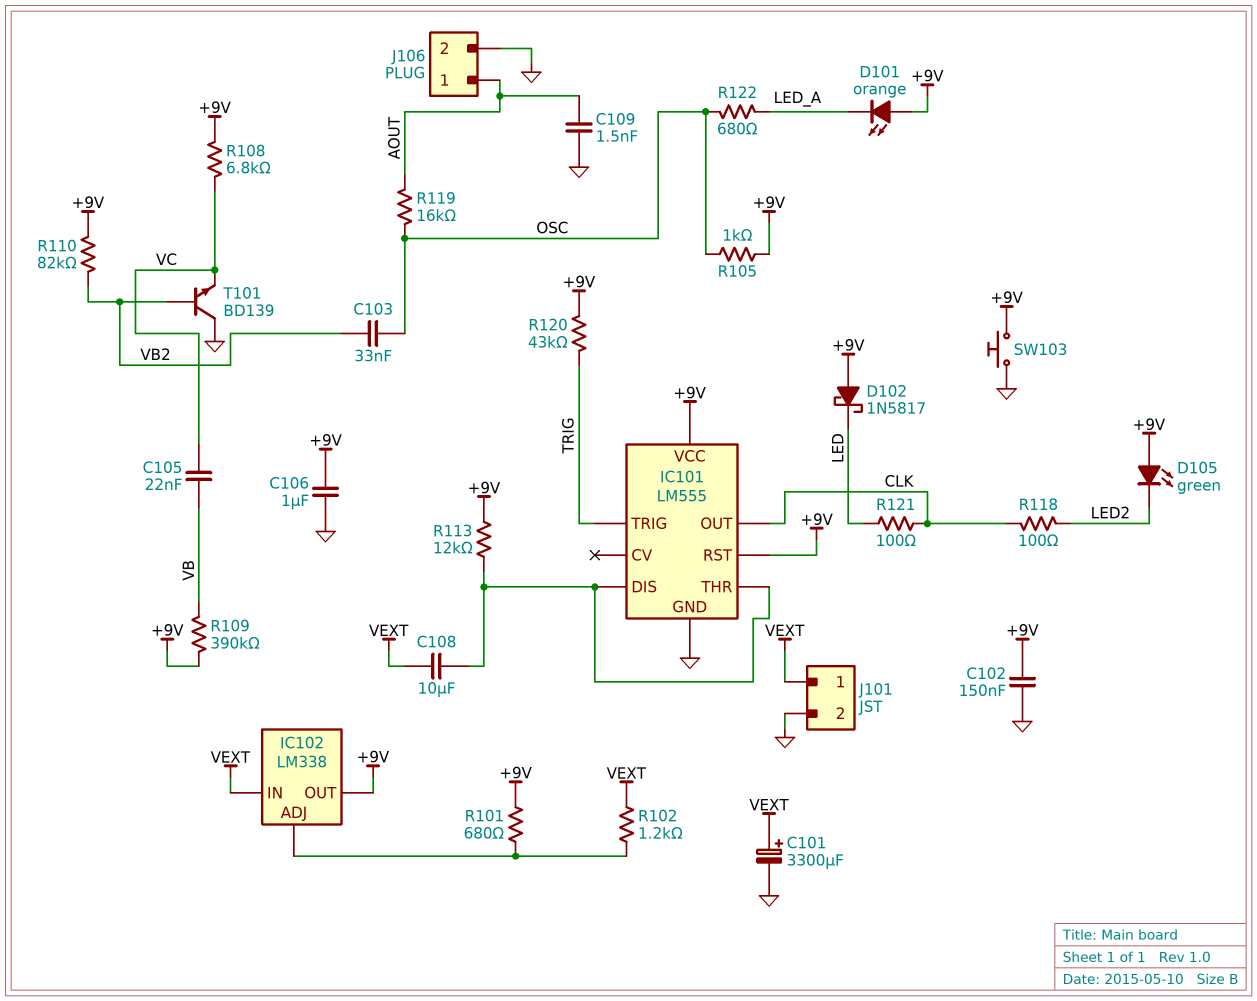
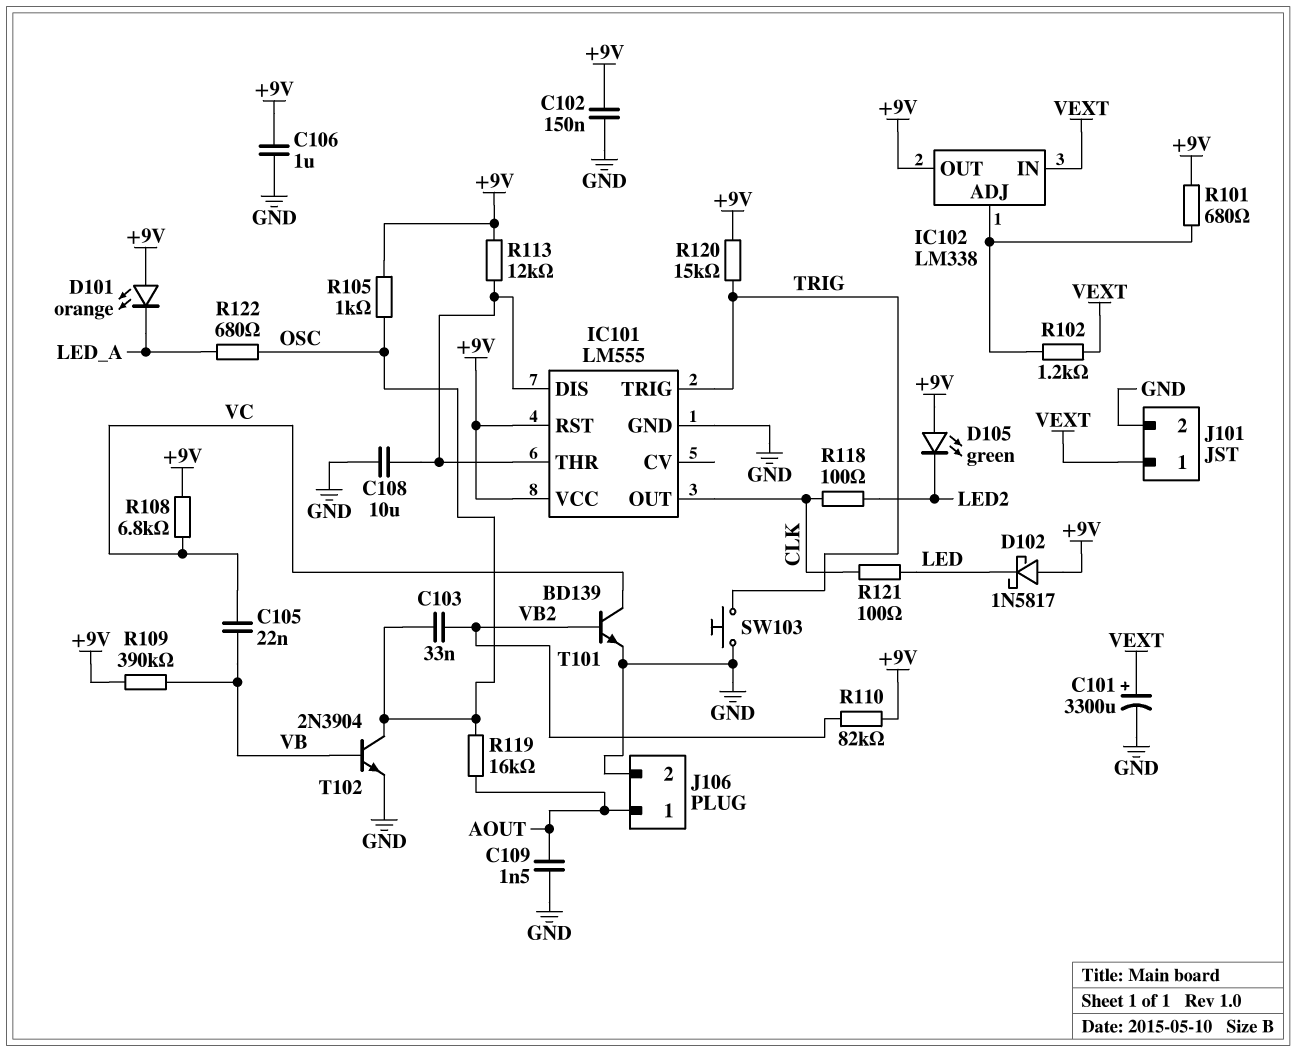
C108: 10uF (IC101/DIS, VEXT) -> 10uF (GND, IC101/DIS)
R120: 43k (+9V, TRIG) -> 15k (+9V, TRIG)
SW103: button (+9V, GND) -> button (GND, TRIG)
T101: NPN BD139 (B VB2, C GND, E VC) -> NPN BD139 (B VB2, C VC, E GND)
T102: none -> NPN 2N3904 (B VB, C OSC, E GND)

